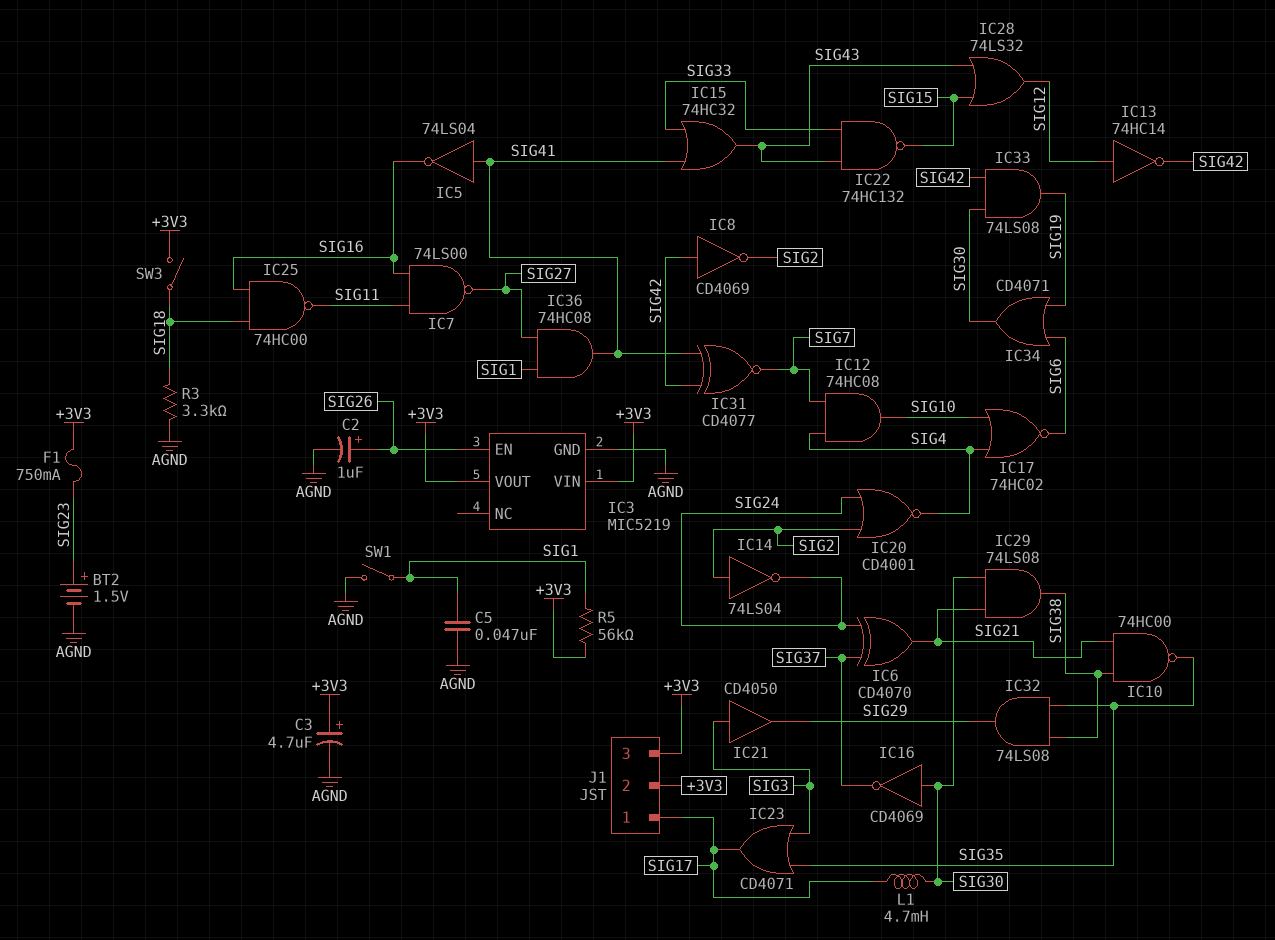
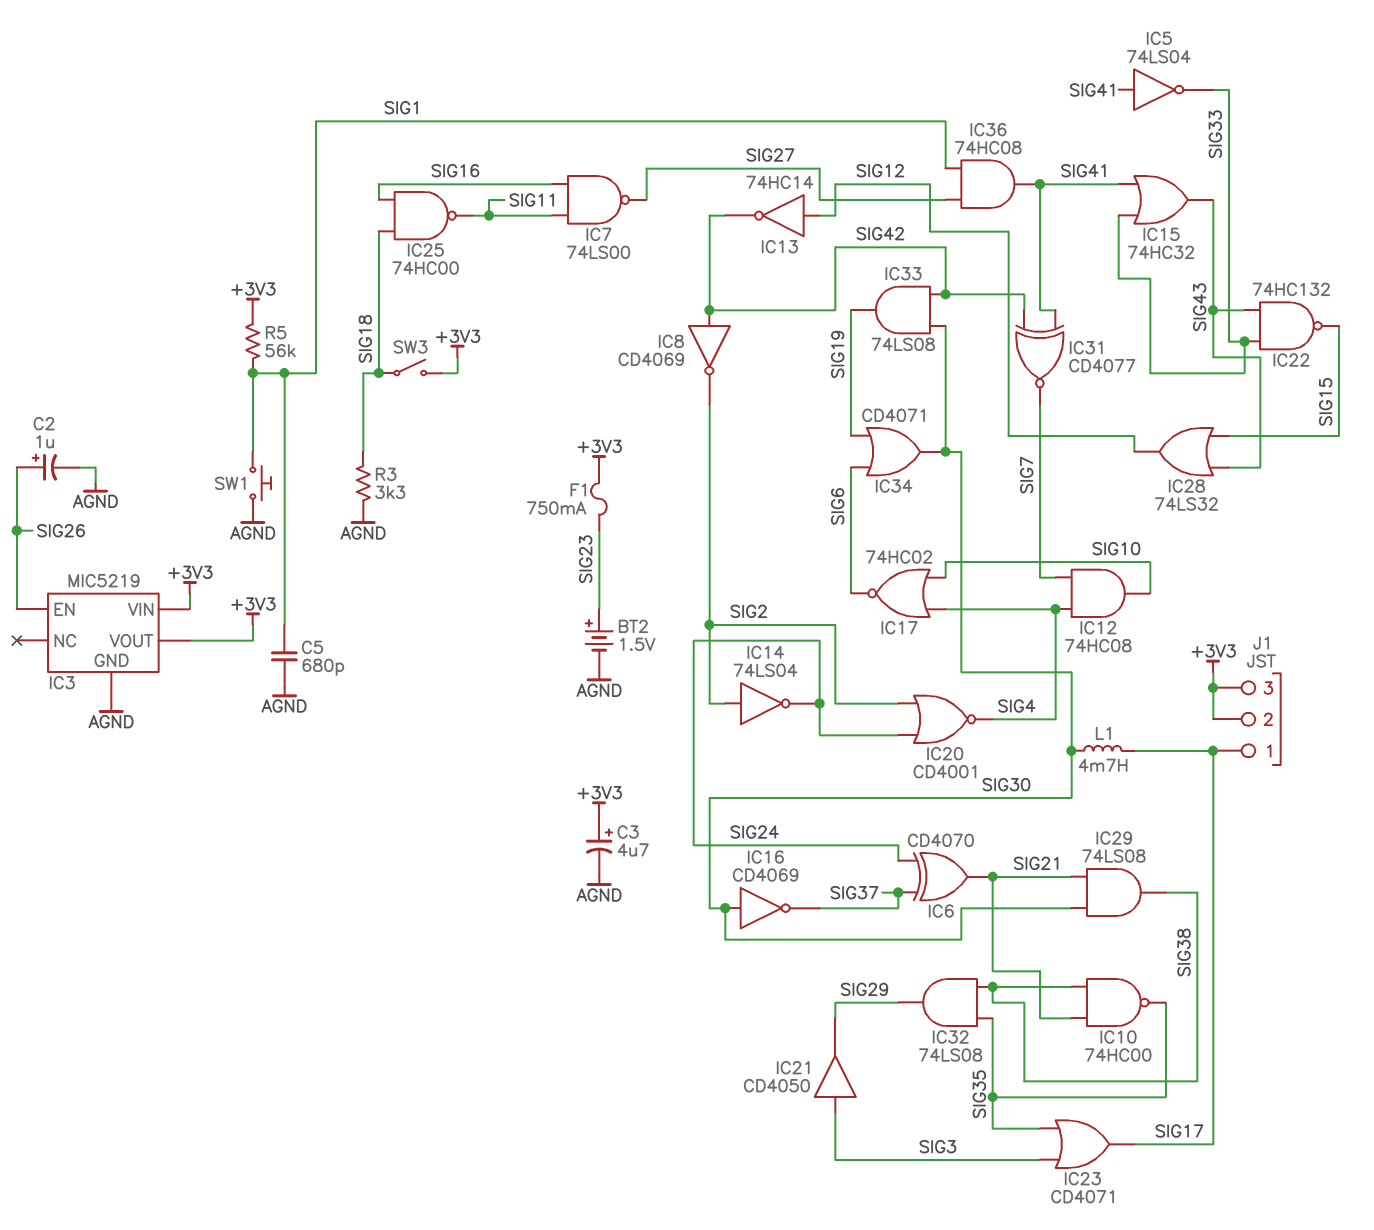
C5: 47nF (AGND, SIG1) -> 680pF (AGND, SIG1)
IC5: NOT 74LS04 (in SIG41, out SIG16) -> NOT 74LS04 (in SIG41, out SIG33)
SW1: switch (AGND, SIG1) -> button (AGND, SIG1)

